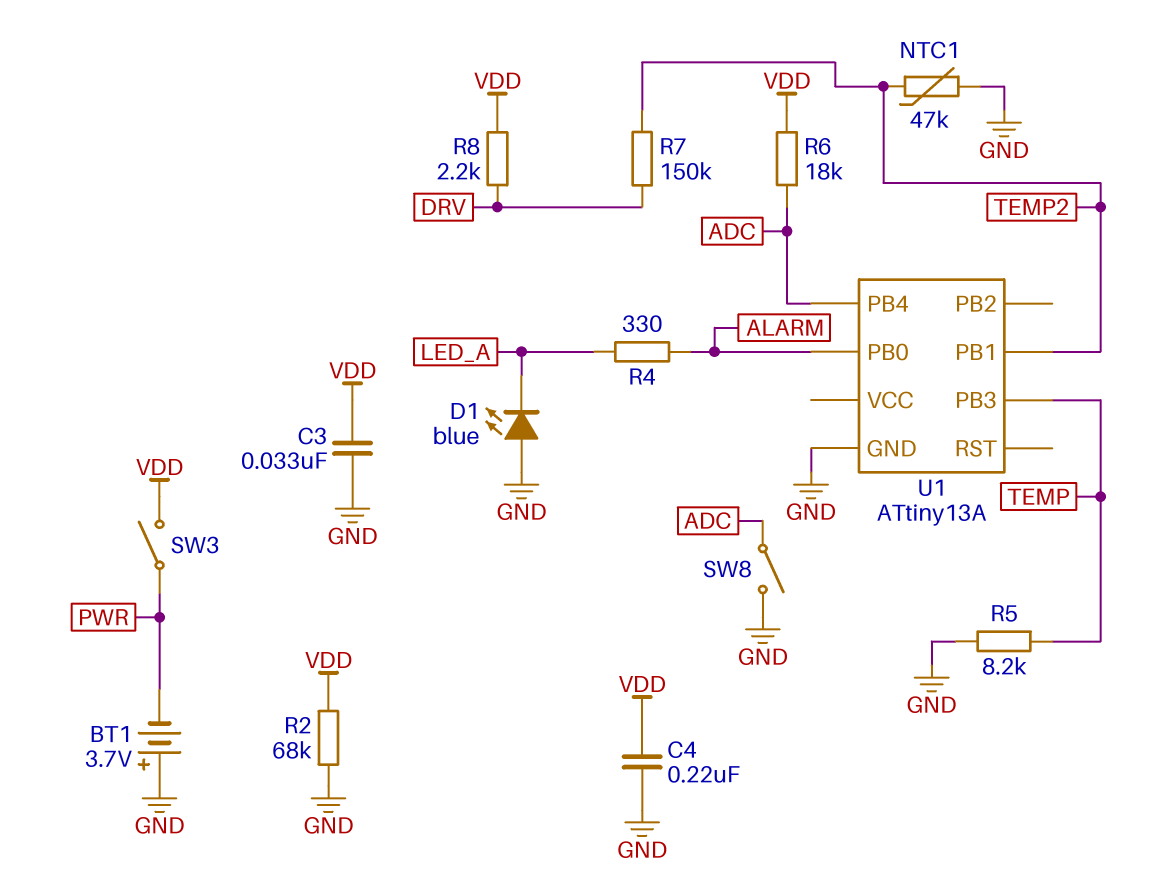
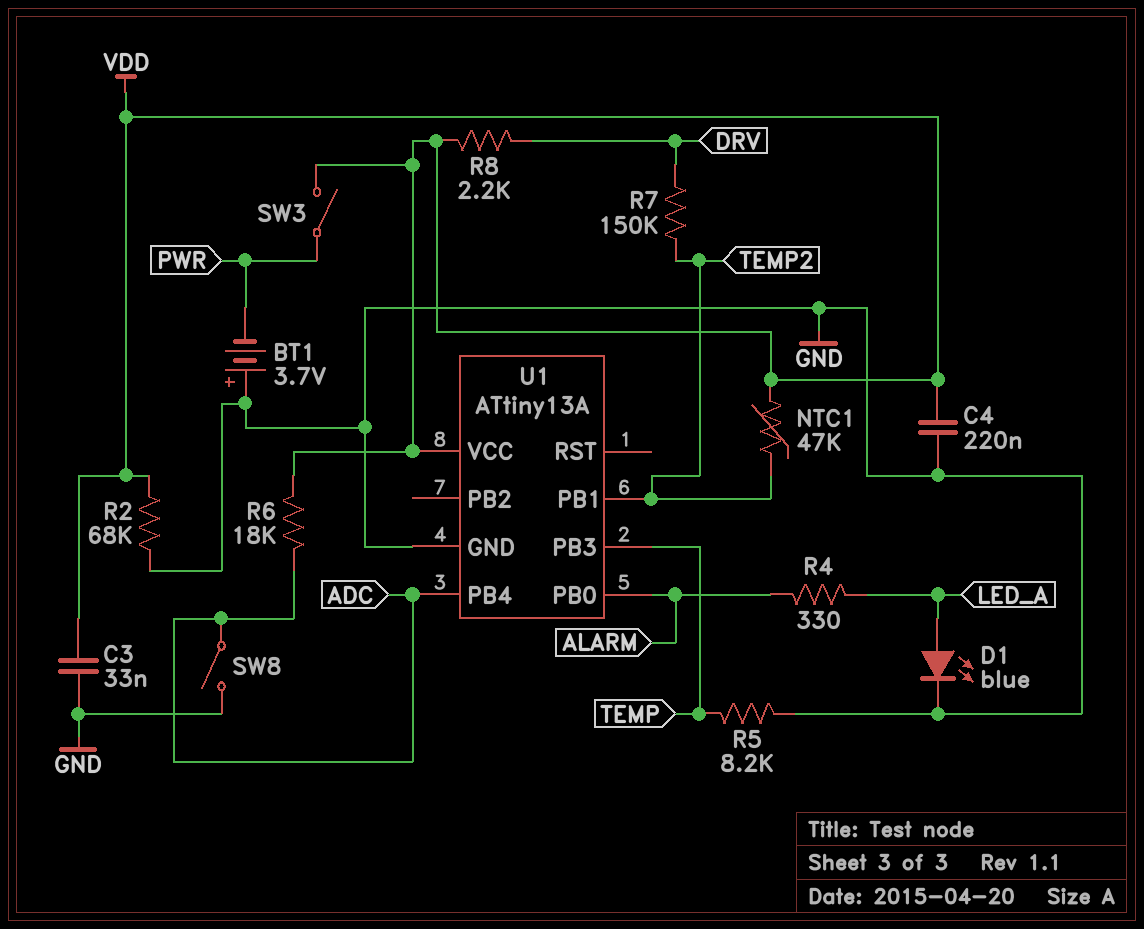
D1: LED blue (A GND, K LED_A) -> LED blue (A LED_A, K GND)
NTC1: 47k (GND, TEMP2) -> 47k (TEMP2, VDD)
U1 pin VCC: none -> VDD

